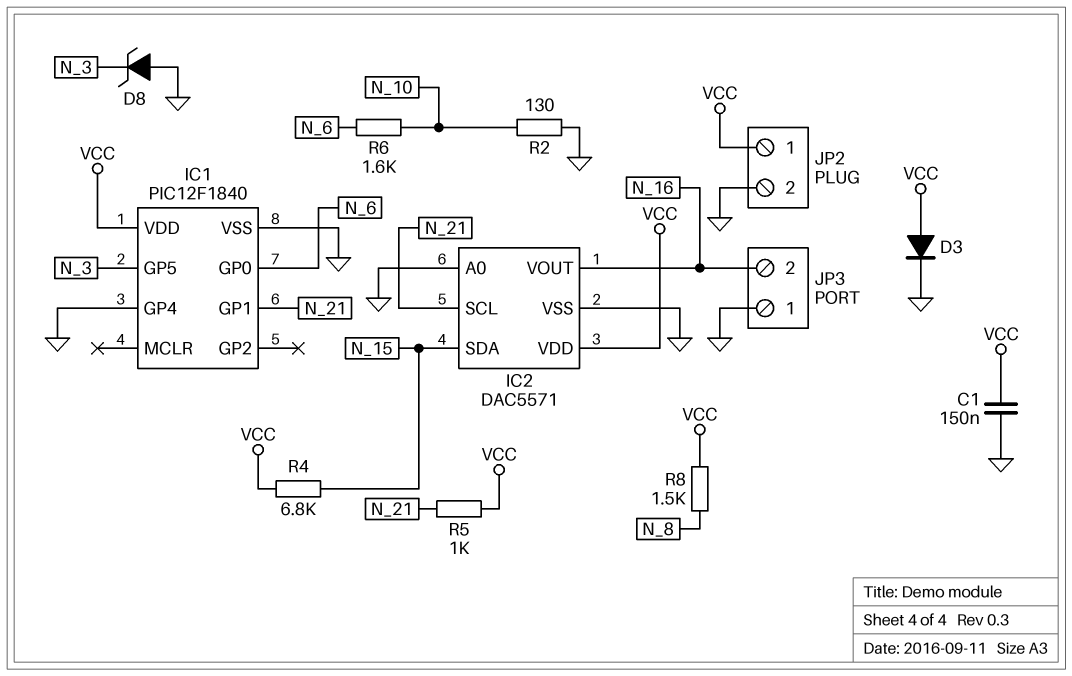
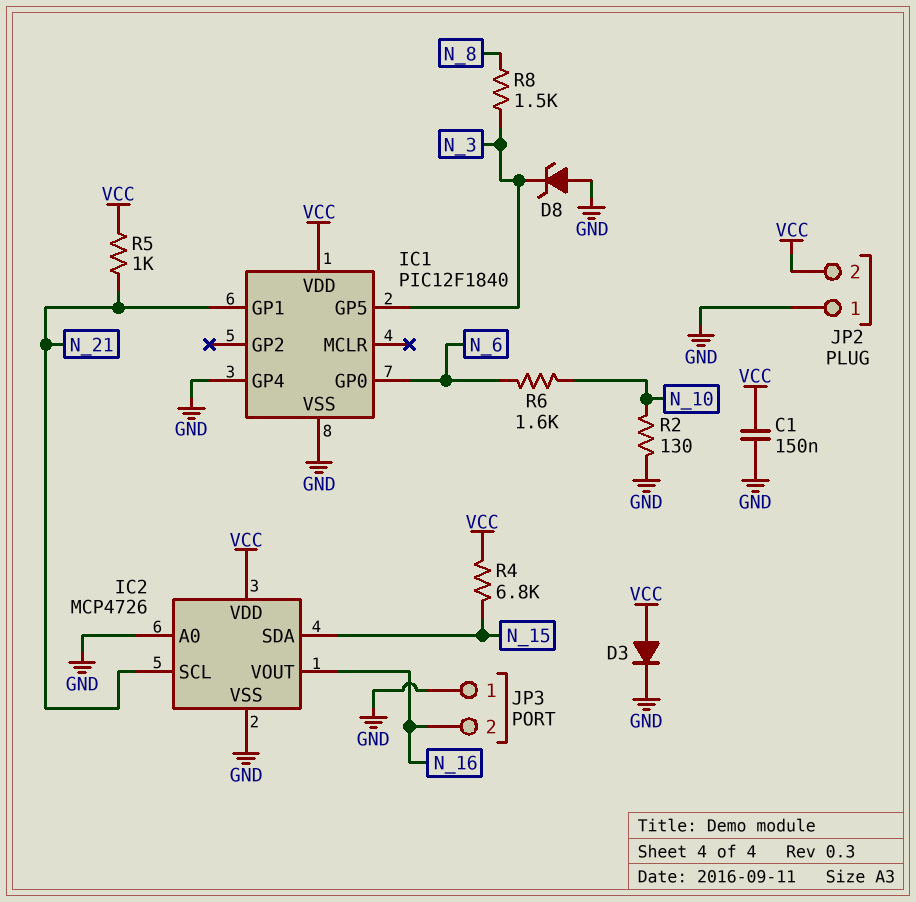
IC2: DAC5571 -> MCP4726
JP2 pin 1: VCC -> GND
JP2 pin 2: GND -> VCC
R8: 1.5k (N_8, VCC) -> 1.5k (N_3, N_8)

